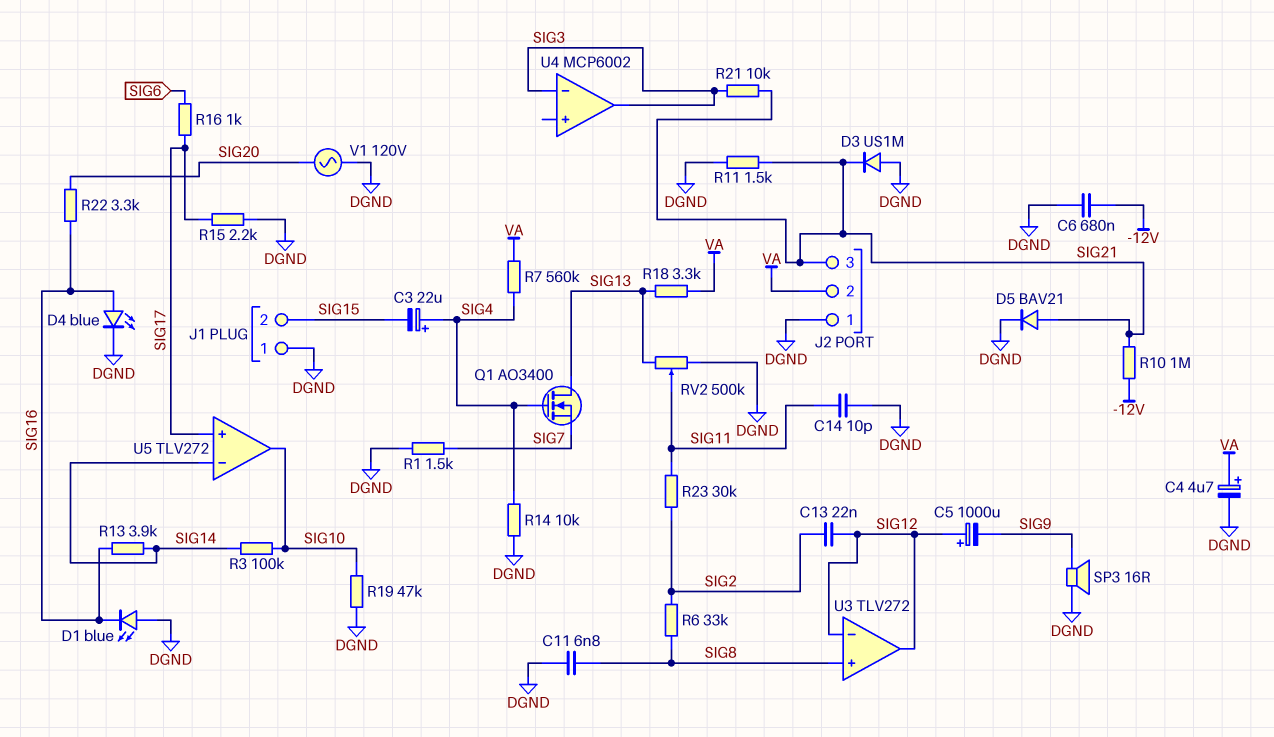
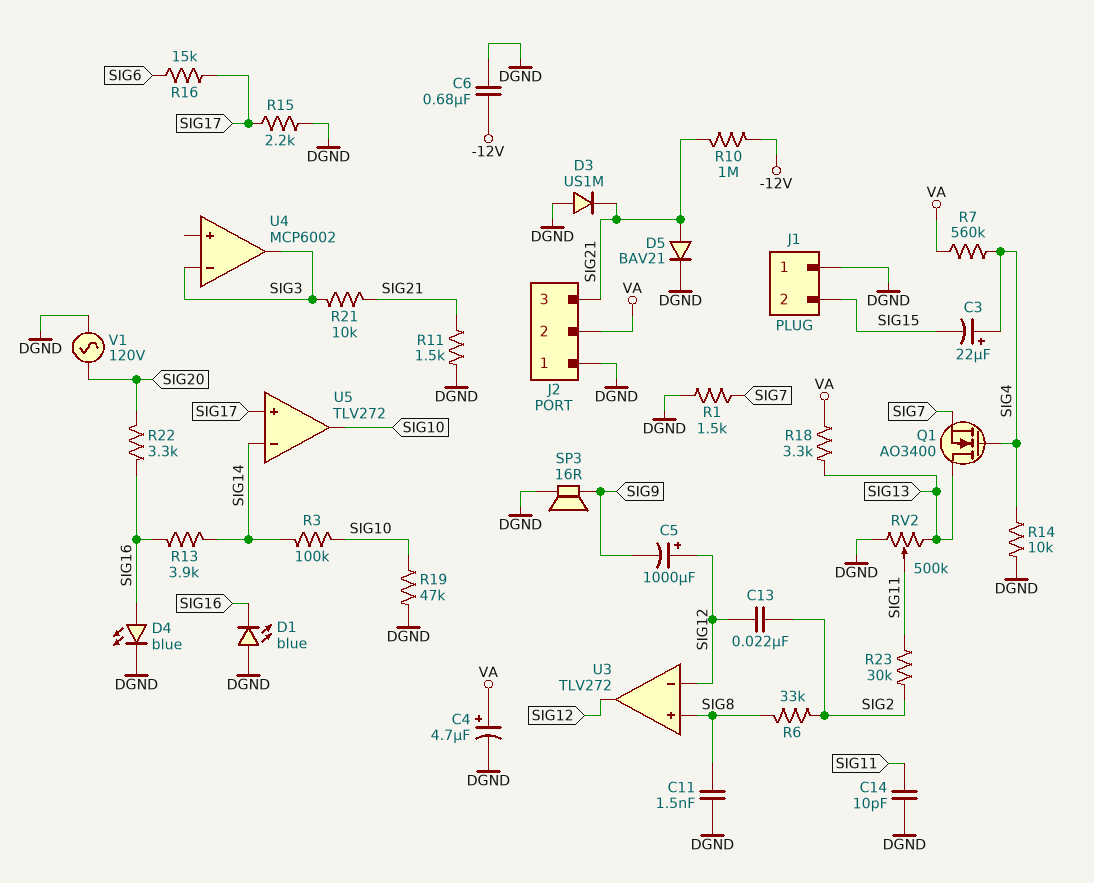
C11: 6.8nF (DGND, SIG8) -> 1.5nF (DGND, SIG8)
R16: 1k (SIG6, SIG17) -> 15k (SIG6, SIG17)

